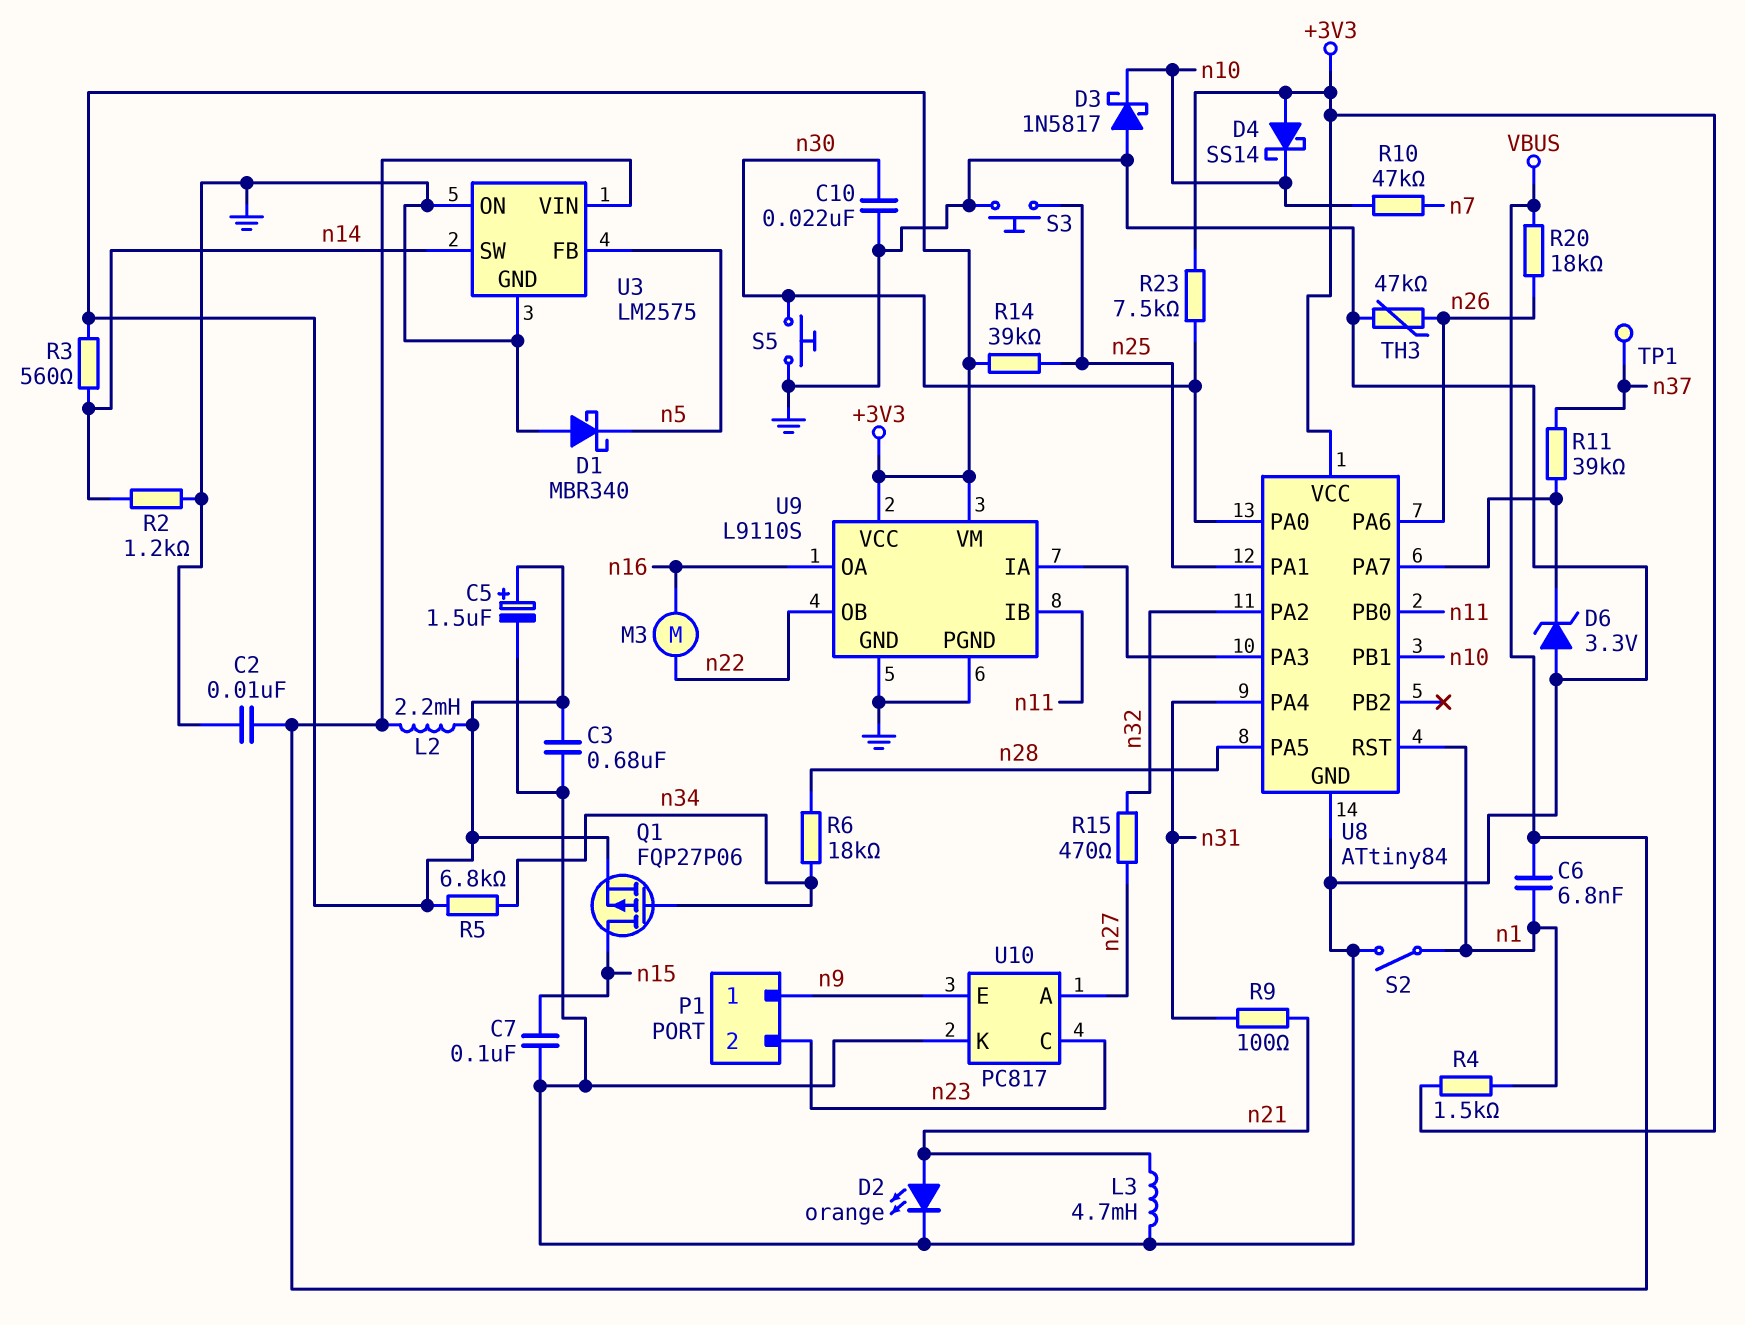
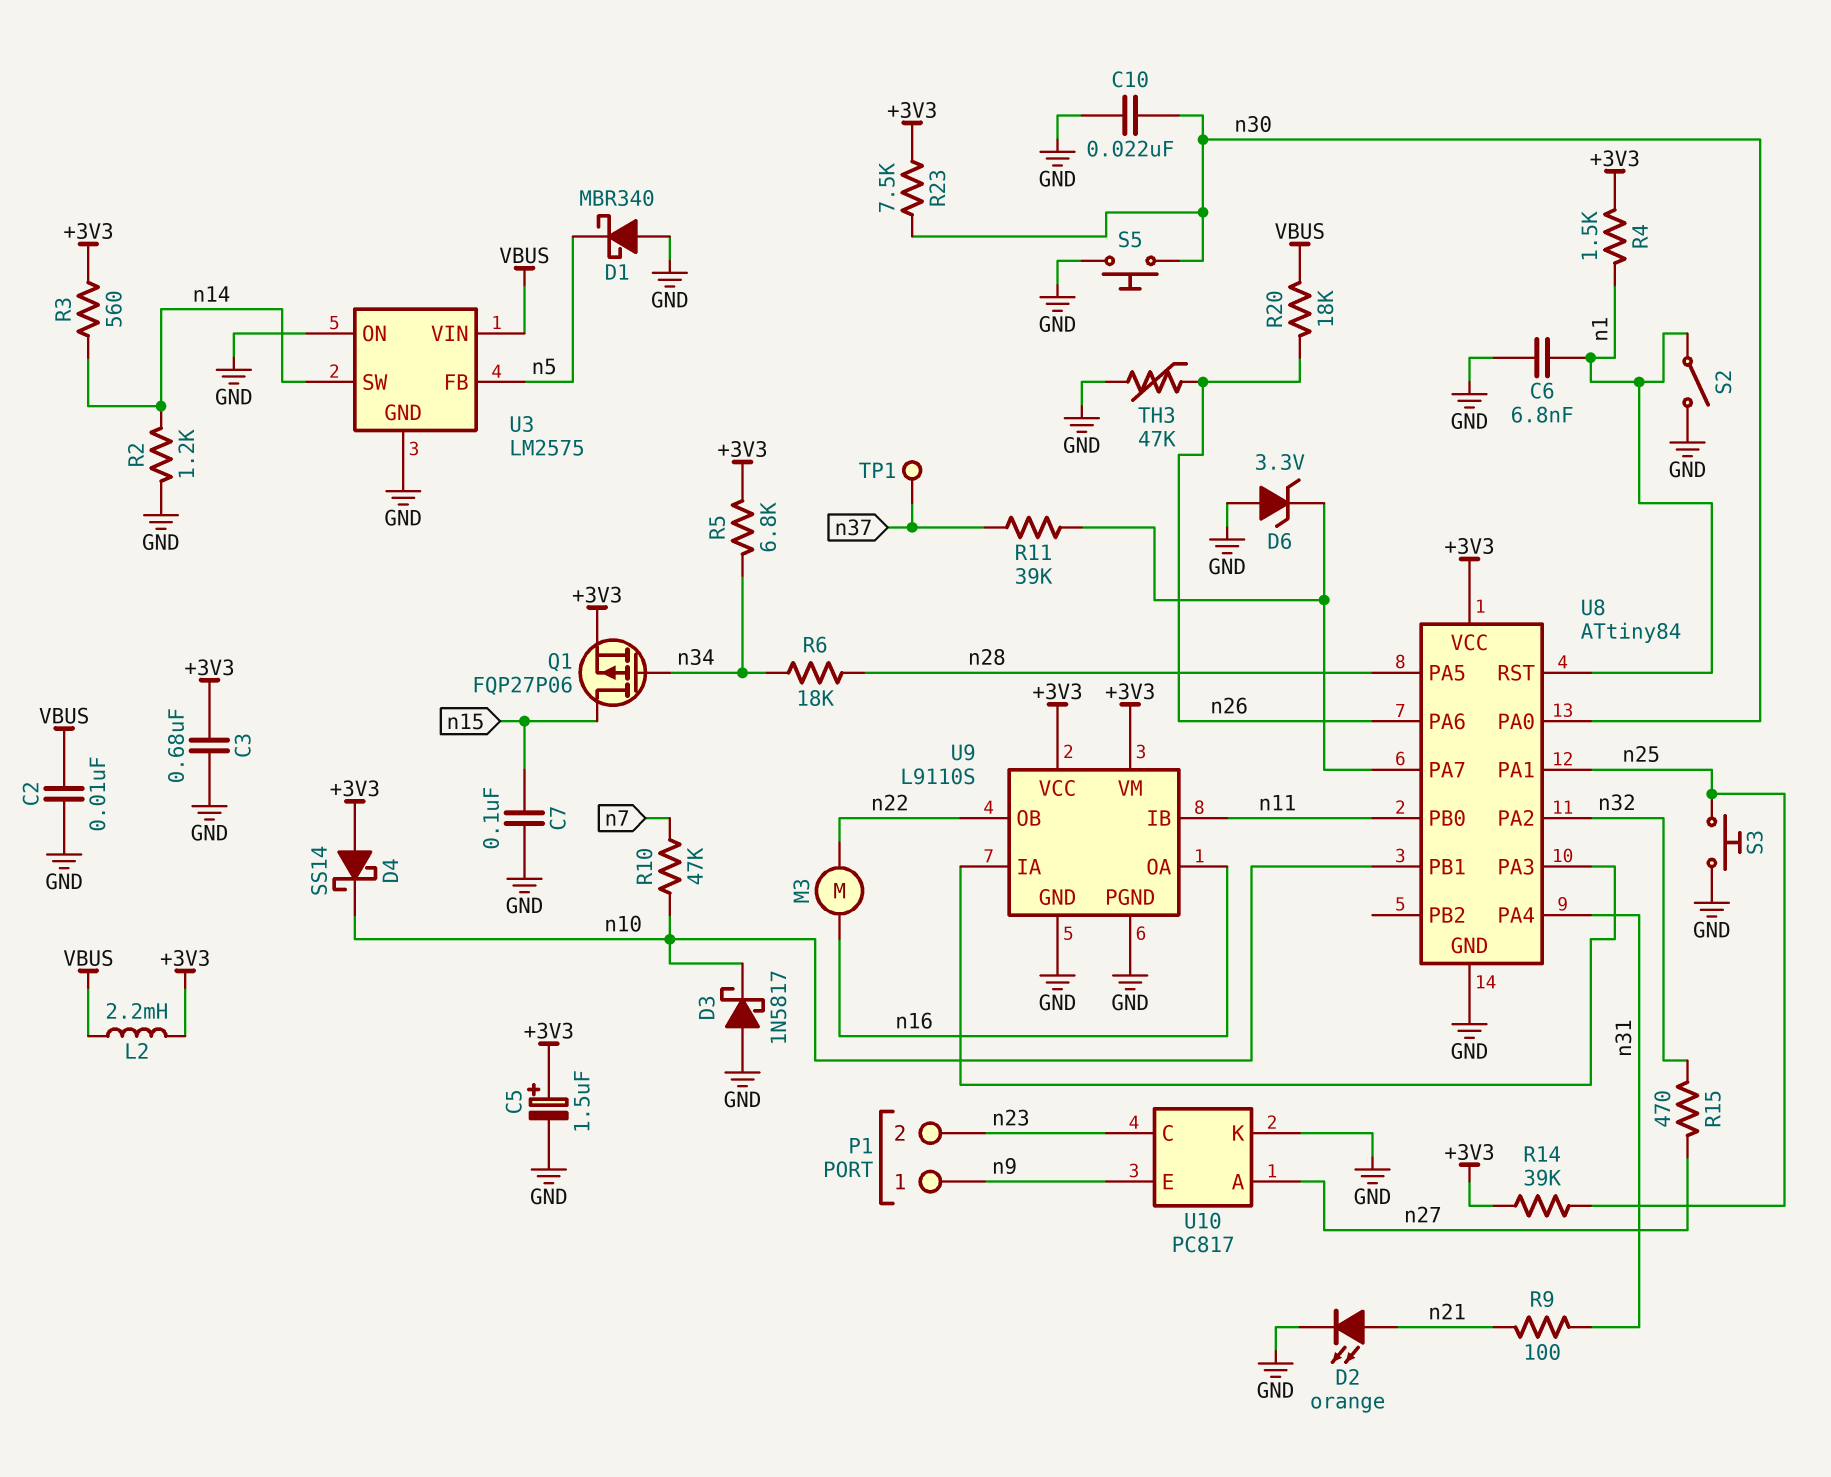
C6: 6.8nF (VBUS, n1) -> 6.8nF (GND, n1)
L3: 4.7mH (GND, n21) -> none

